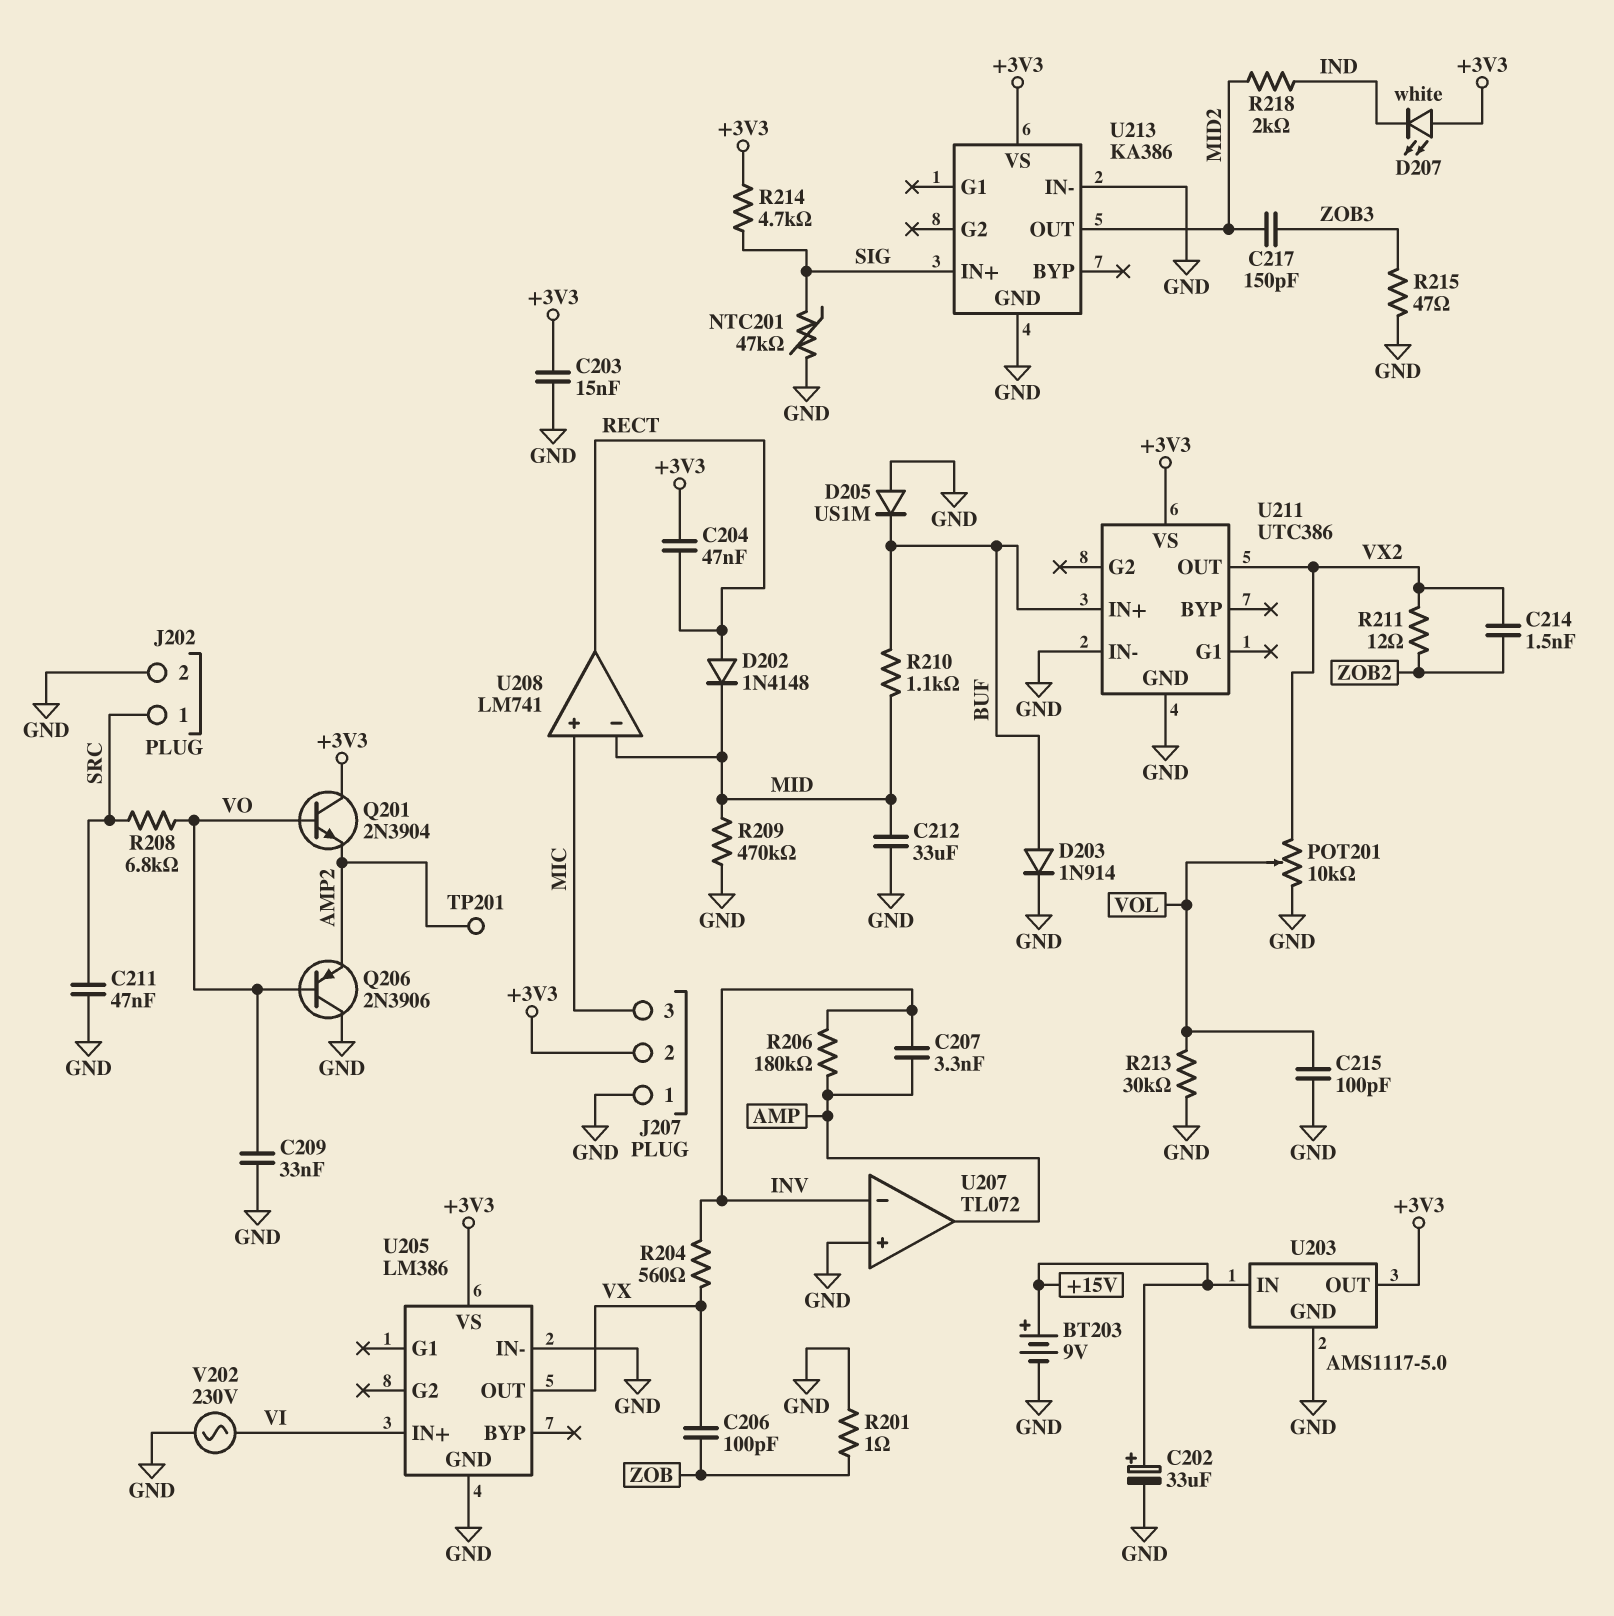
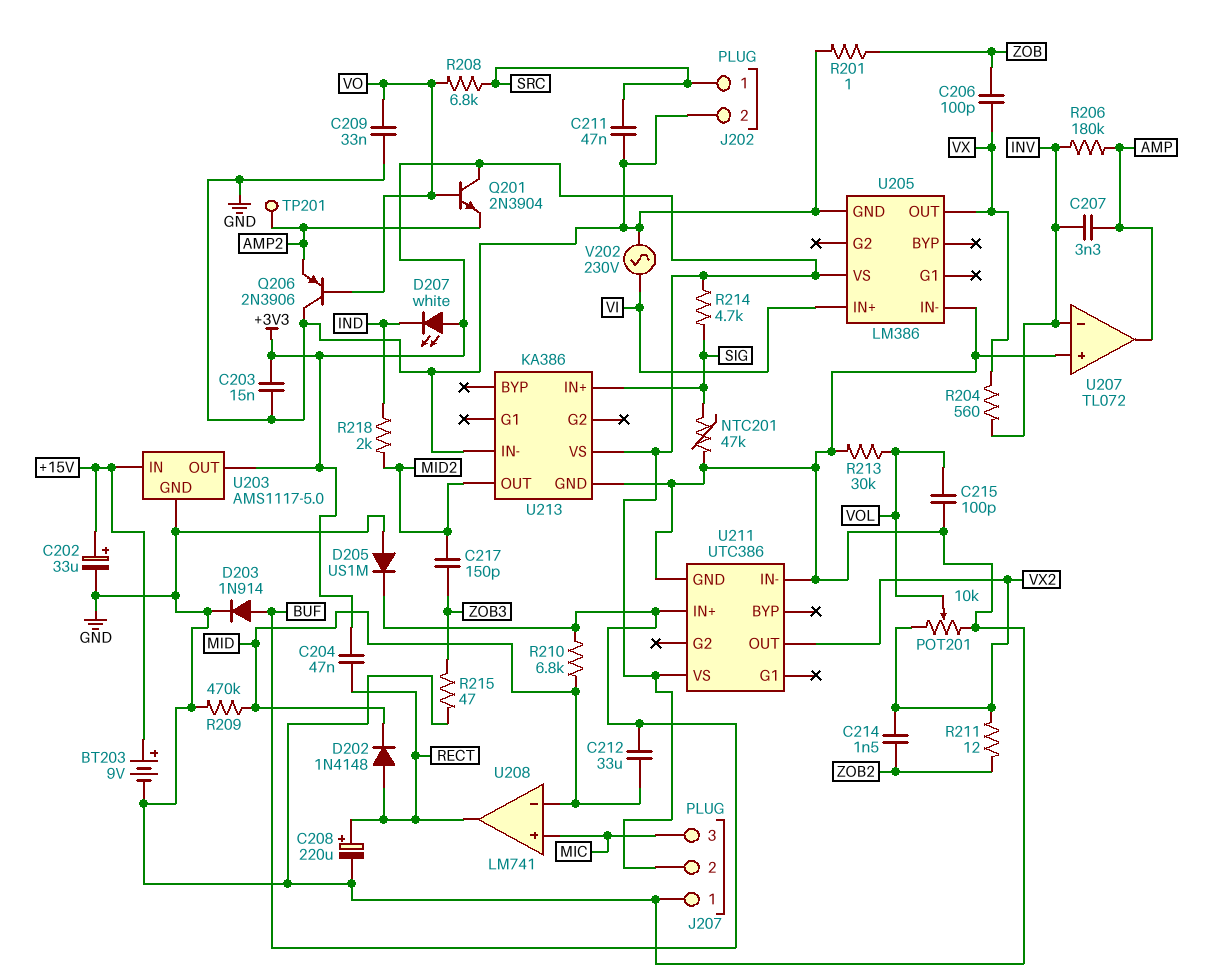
C208: none -> 220uF (plus RECT, minus GND)
C212: 33uF (GND, MID) -> 33uF (BUF, MID)
R210: 1.1k (BUF, MID) -> 6.8k (BUF, MID)

